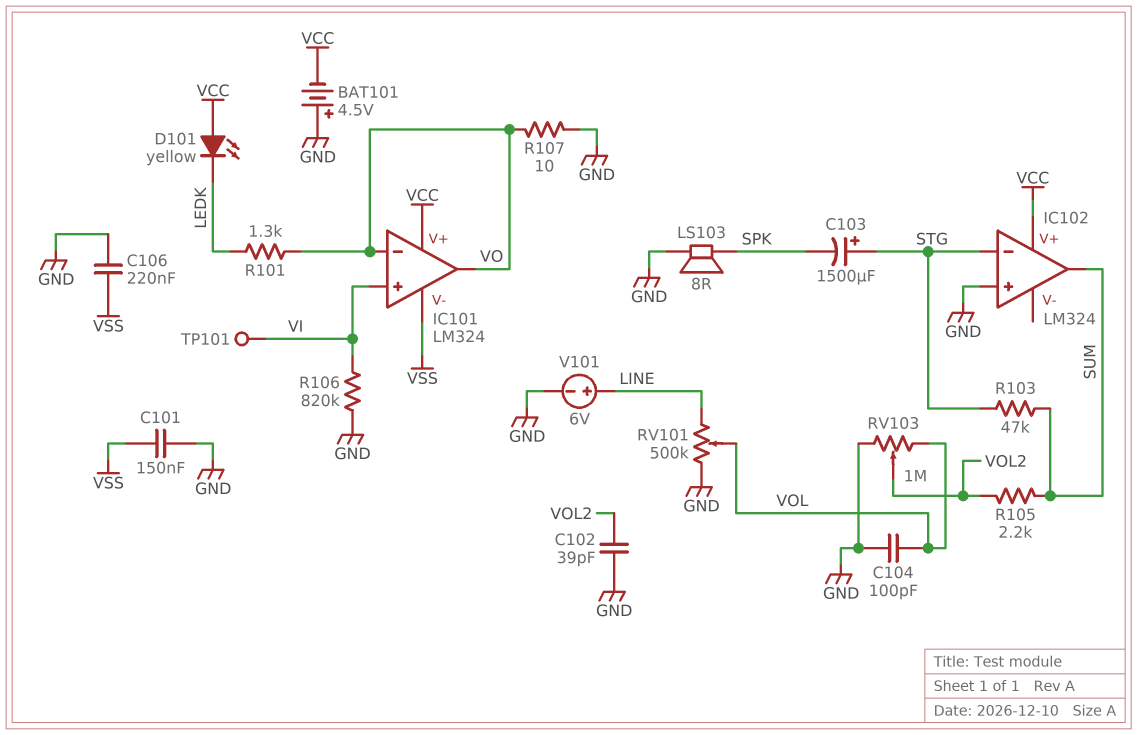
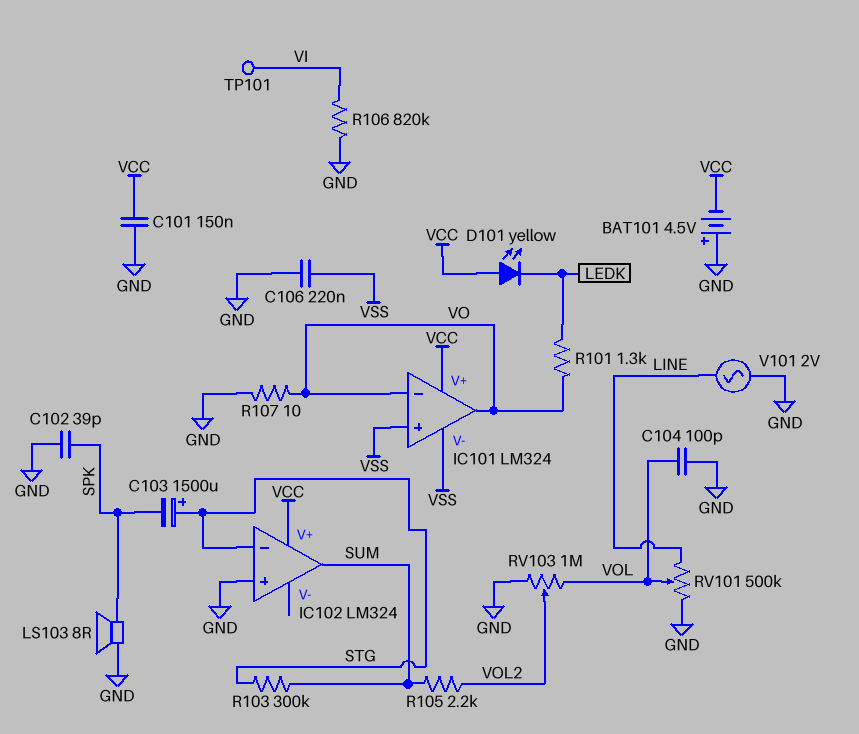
C101: 150nF (GND, VSS) -> 150nF (GND, VCC)
C102: 39pF (GND, VOL2) -> 39pF (GND, SPK)
IC101 pin in+: VI -> VSS
R103: 47k (STG, SUM) -> 300k (STG, SUM)
V101: 6V (plus LINE, minus GND) -> AC 2V (GND, LINE)

